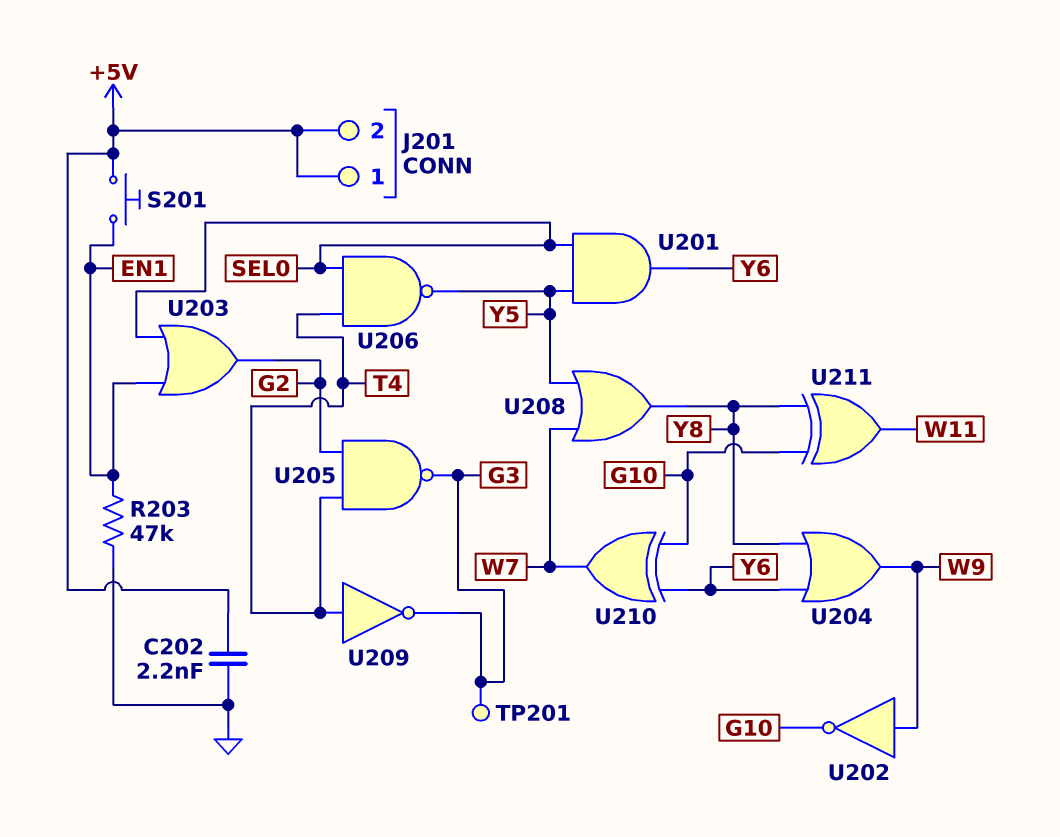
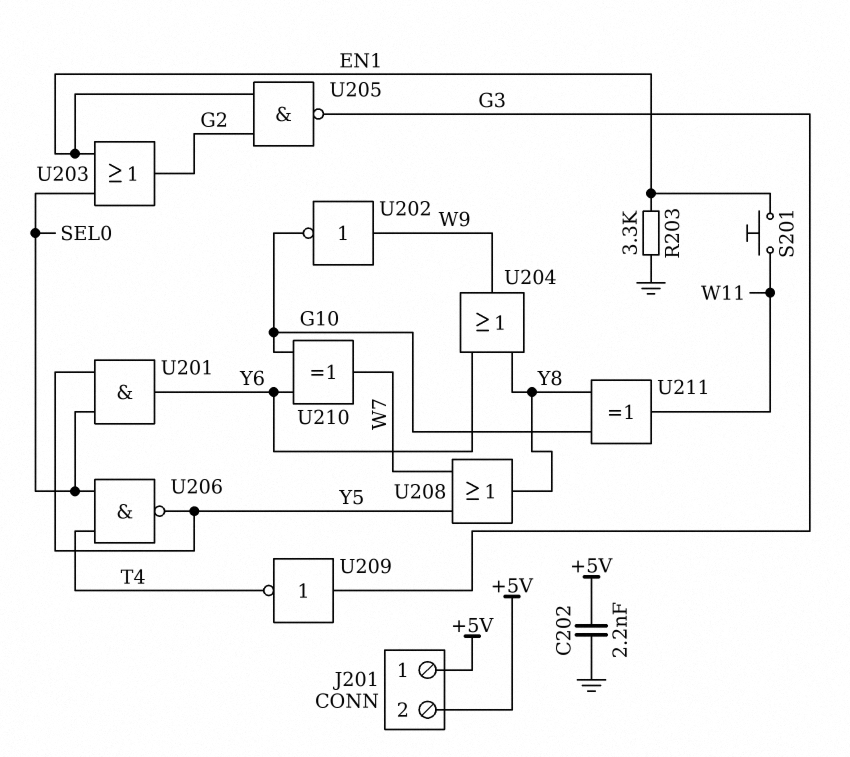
R203: 47k (EN1, GND) -> 3.3k (EN1, GND)
S201: button (+5V, EN1) -> button (EN1, W11)
TP201: test point (G3) -> none
U205: NAND (in G2, in T4, out G3) -> NAND (in EN1, in G2, out G3)
U209: NOT (in T4, out G3) -> NOT (in G3, out T4)

